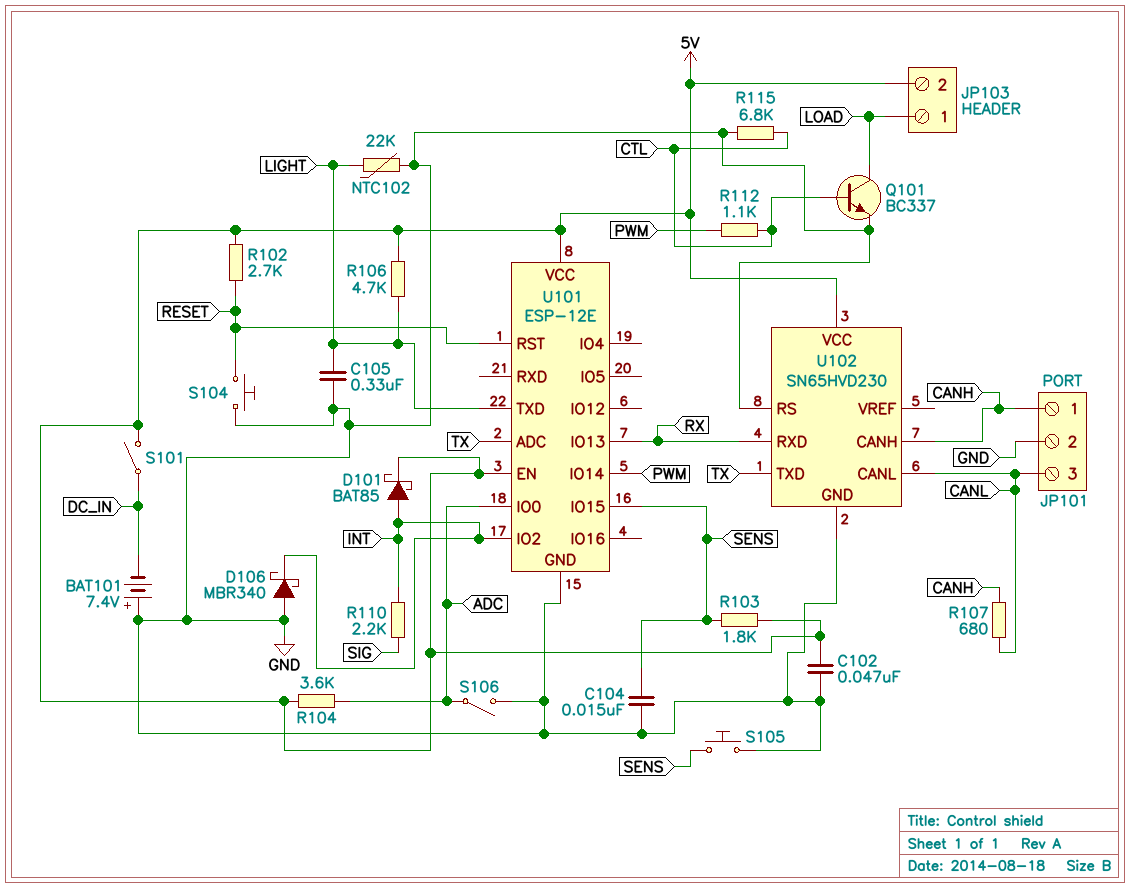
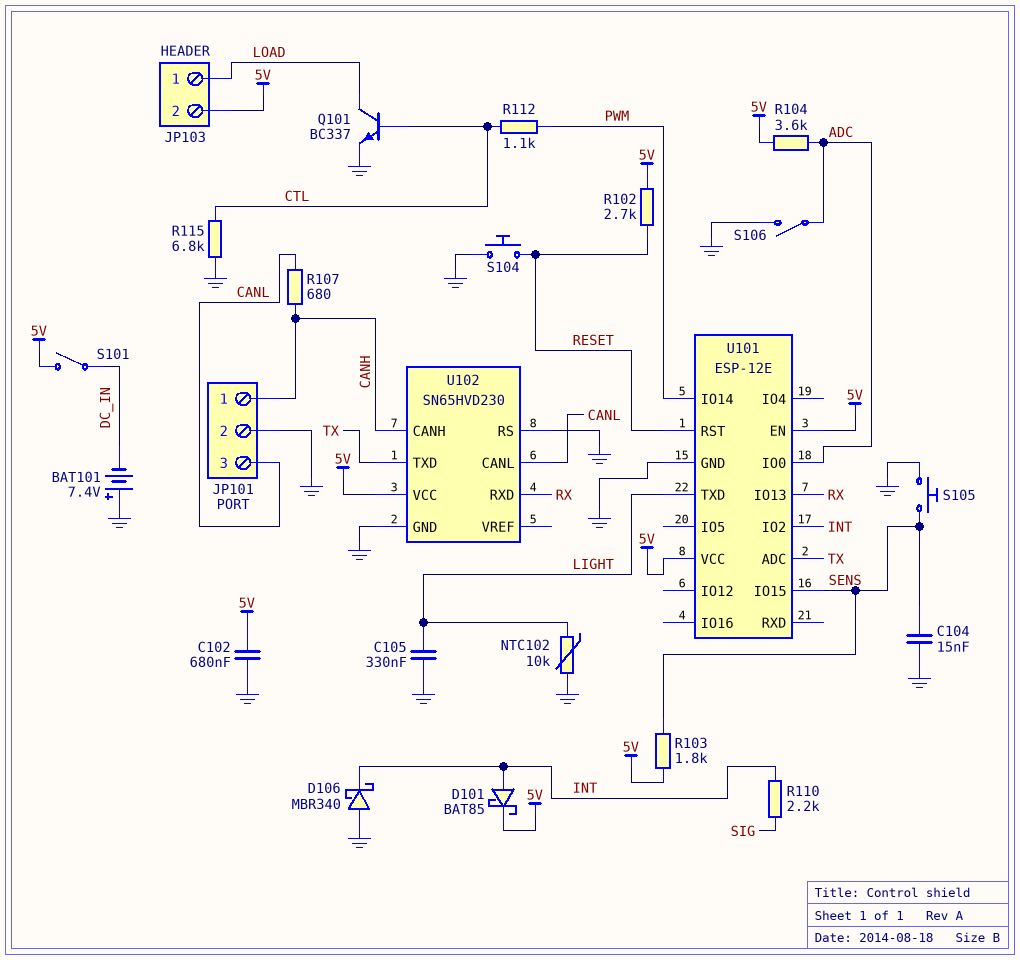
C102: 47nF (5V, GND) -> 680nF (5V, GND)
NTC102: 22k (GND, LIGHT) -> 10k (GND, LIGHT)
R106: 4.7k (5V, LIGHT) -> none

